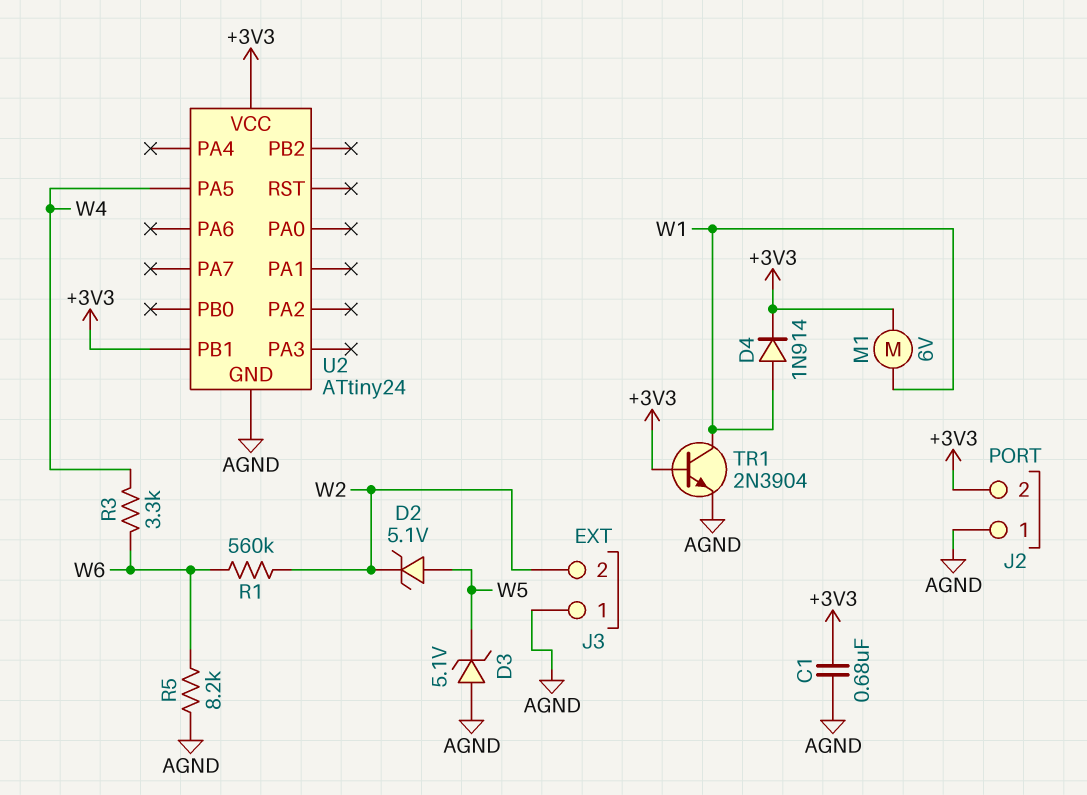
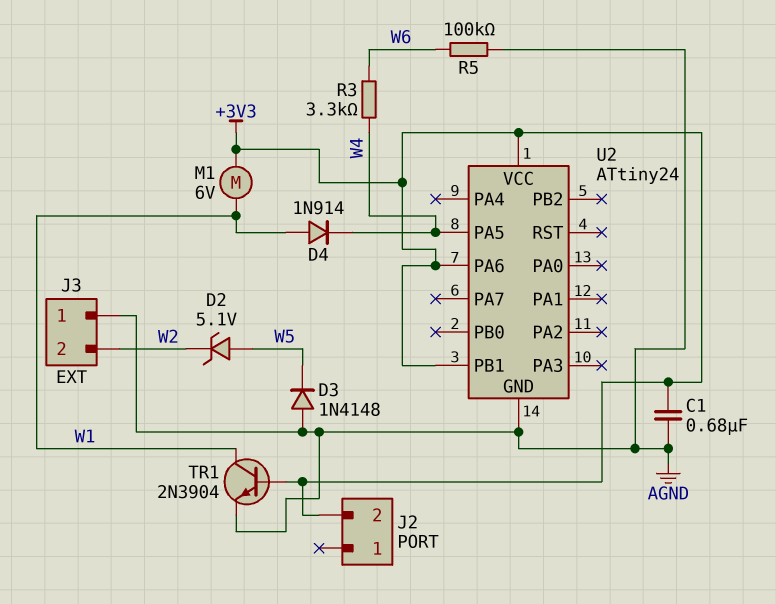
D3: zener 5.1V (A AGND, K W5) -> diode 1N4148 (A AGND, K W5)
D4: diode 1N914 (A W1, K +3V3) -> diode 1N914 (A W1, K W4)
J2 pin 1: AGND -> none
R1: 560k (W2, W6) -> none
R5: 8.2k (AGND, W6) -> 100k (AGND, W6)
U2 pin PA6: none -> +3V3

